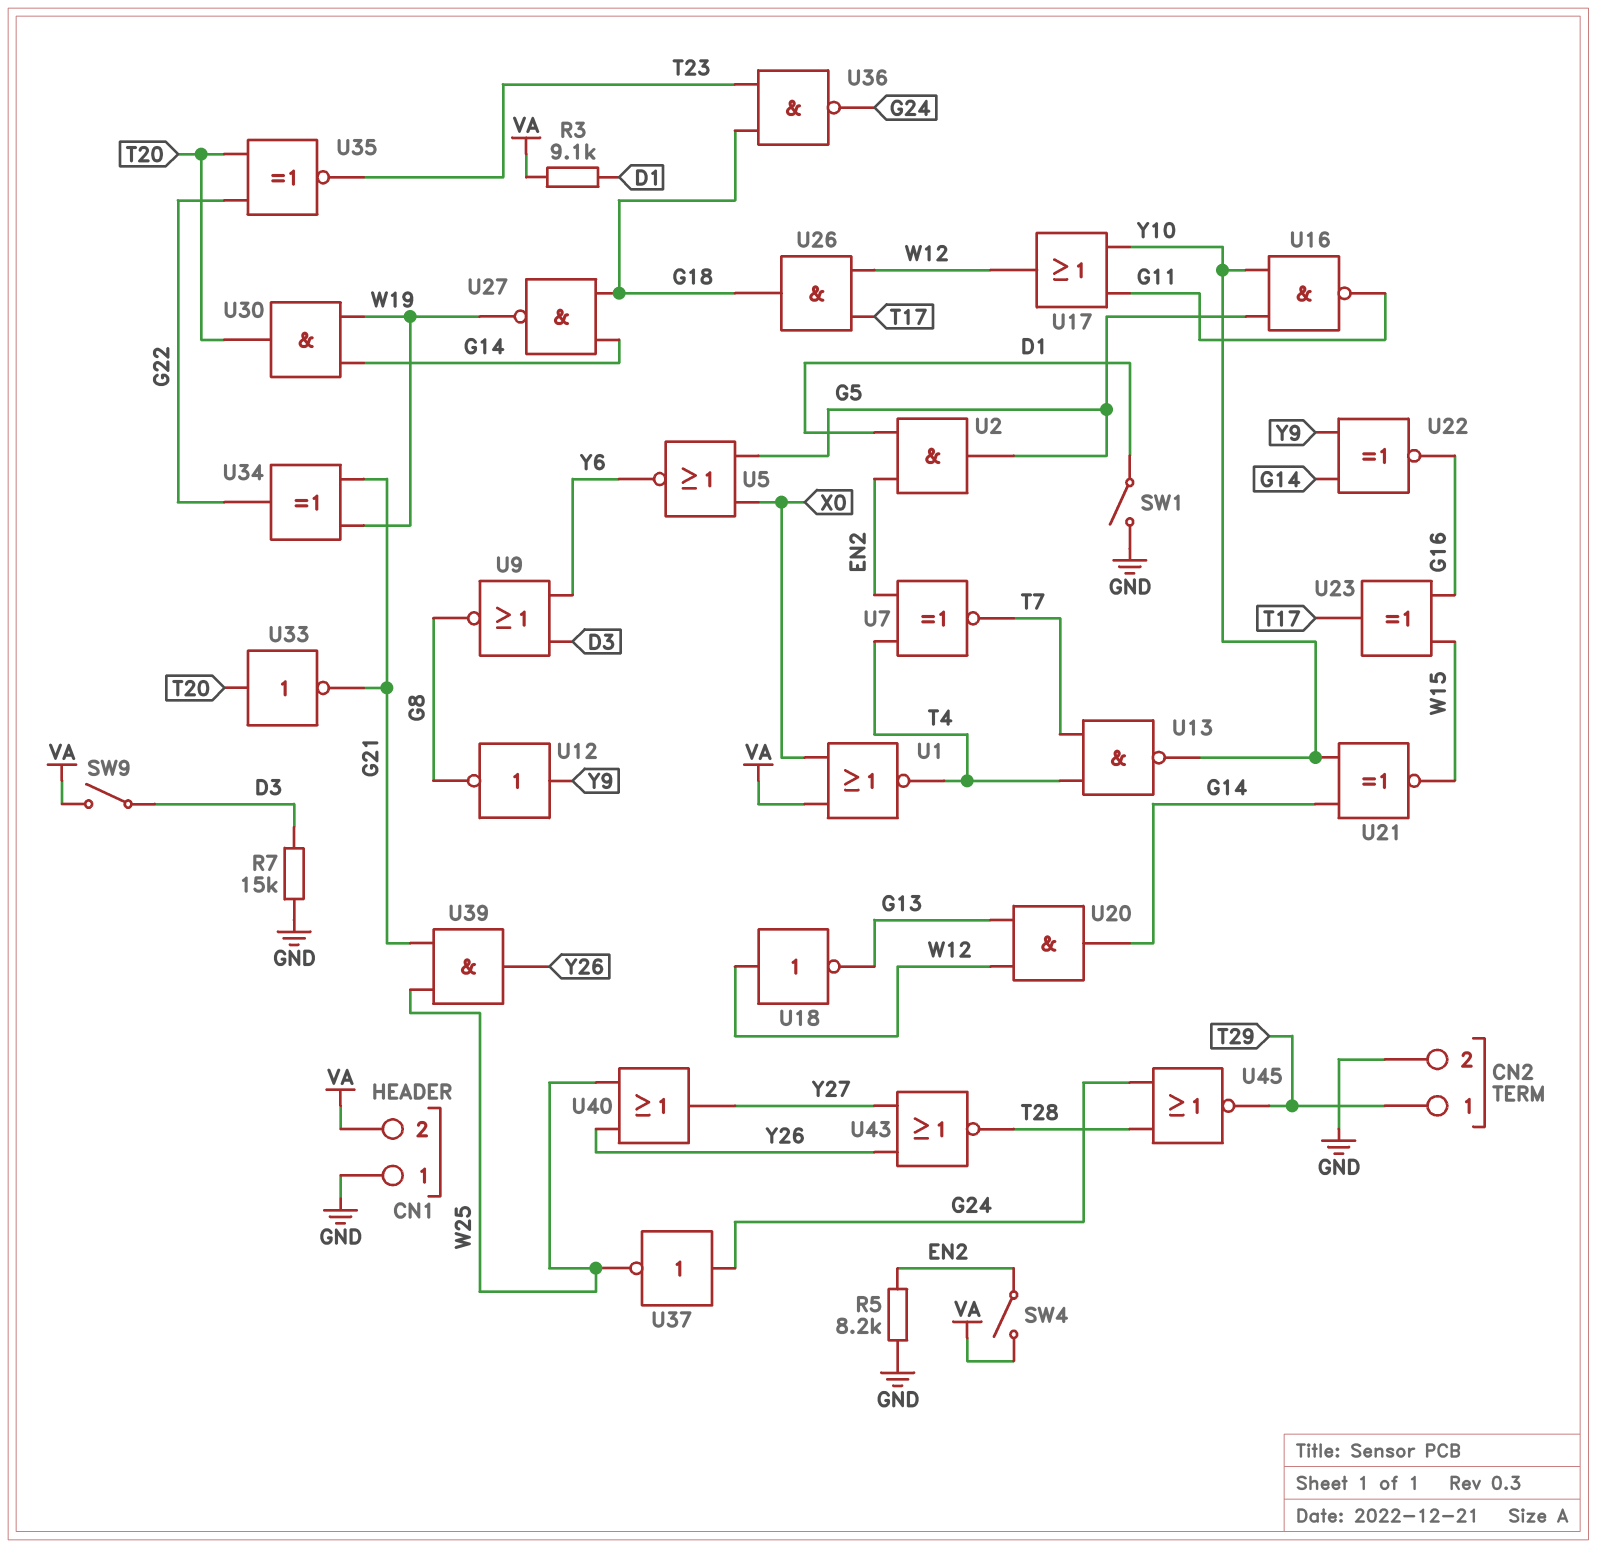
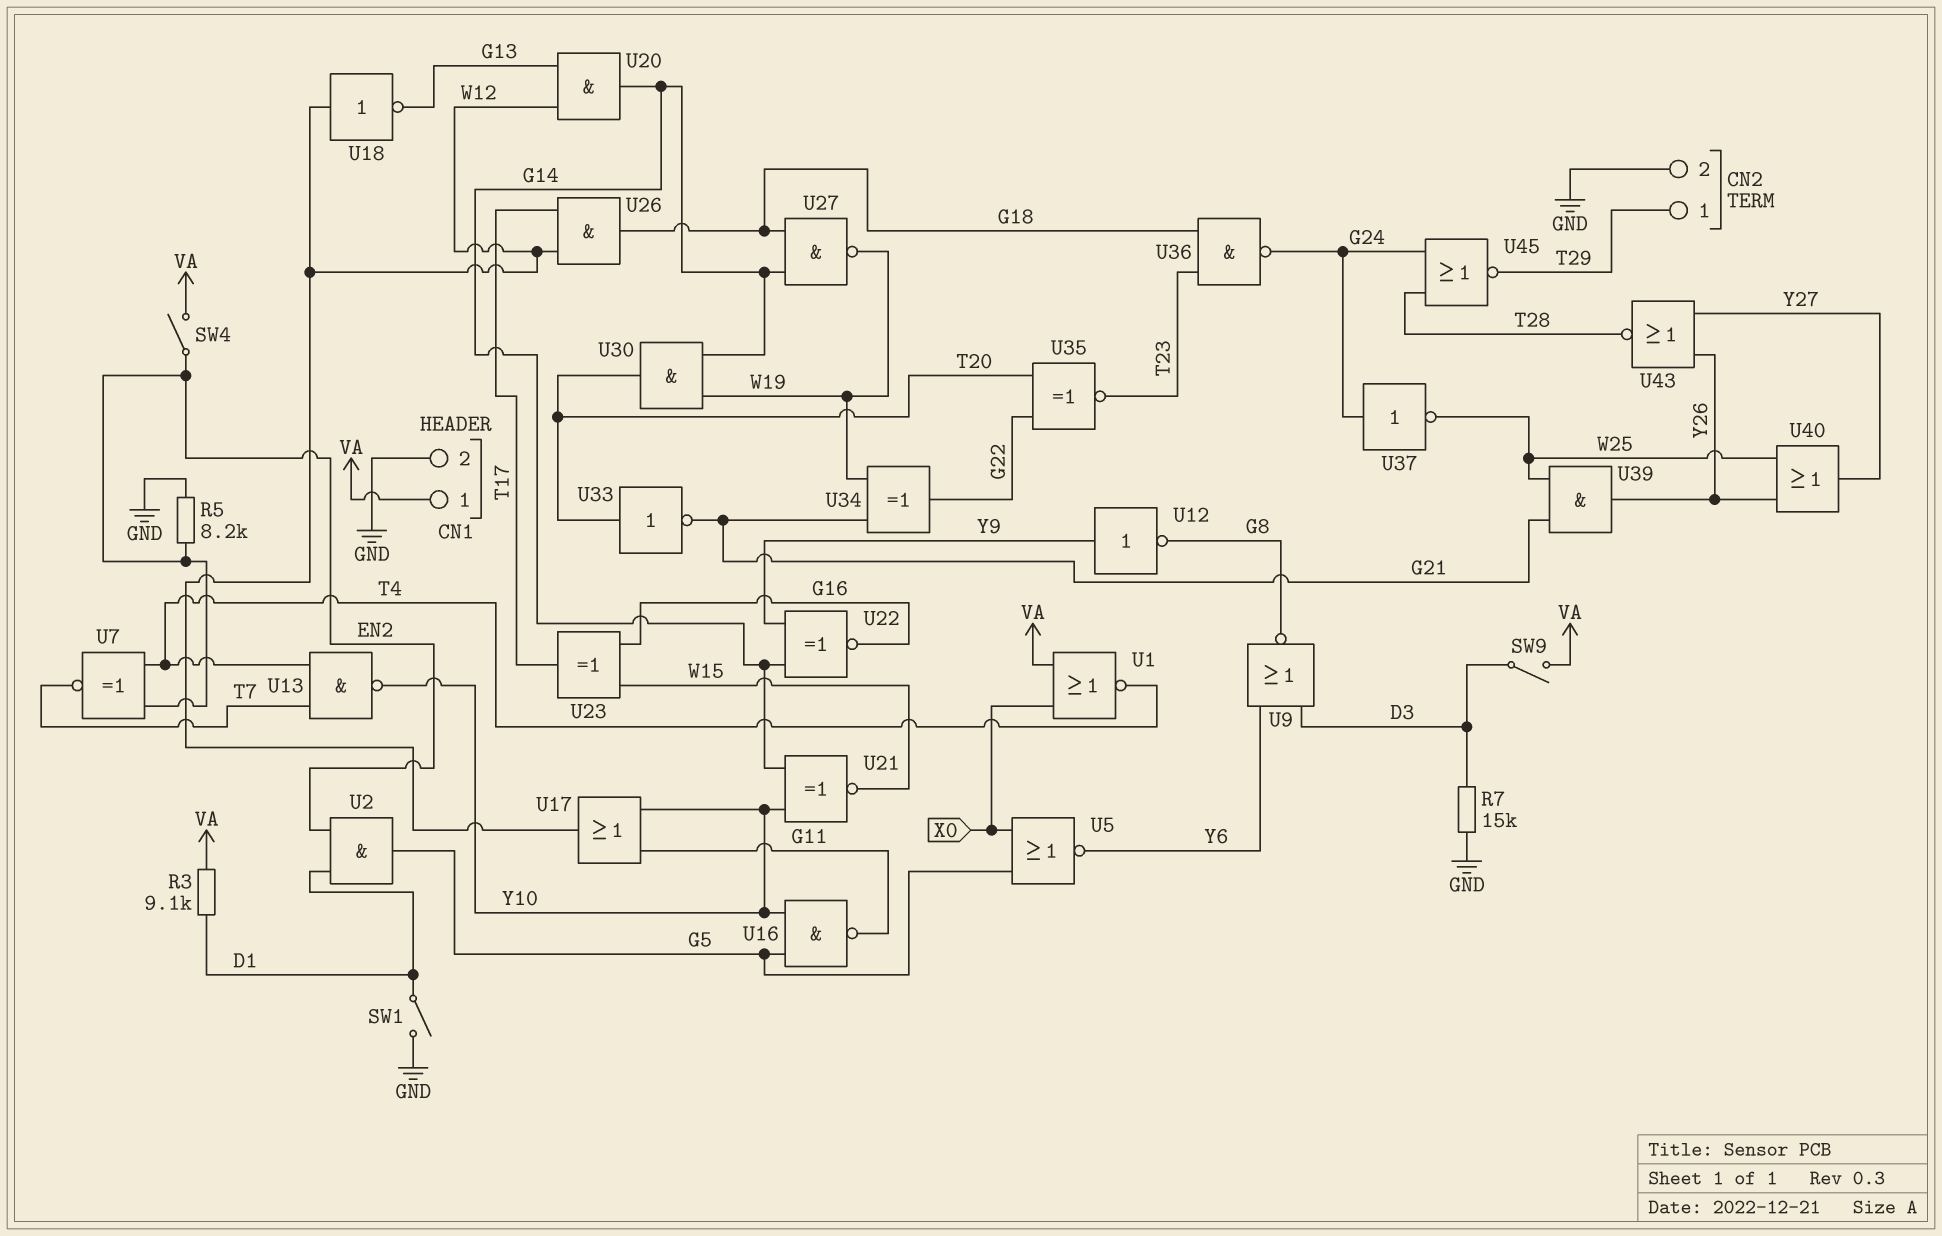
CN1 pin 1: GND -> VA
CN1 pin 2: VA -> GND

